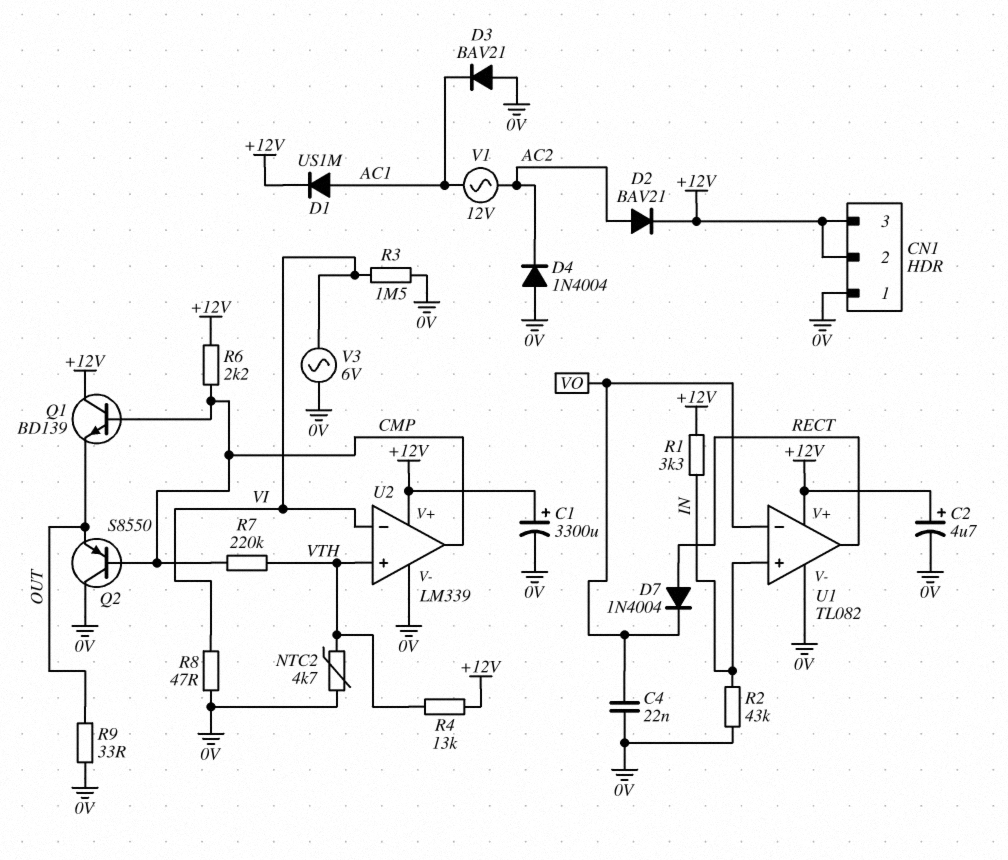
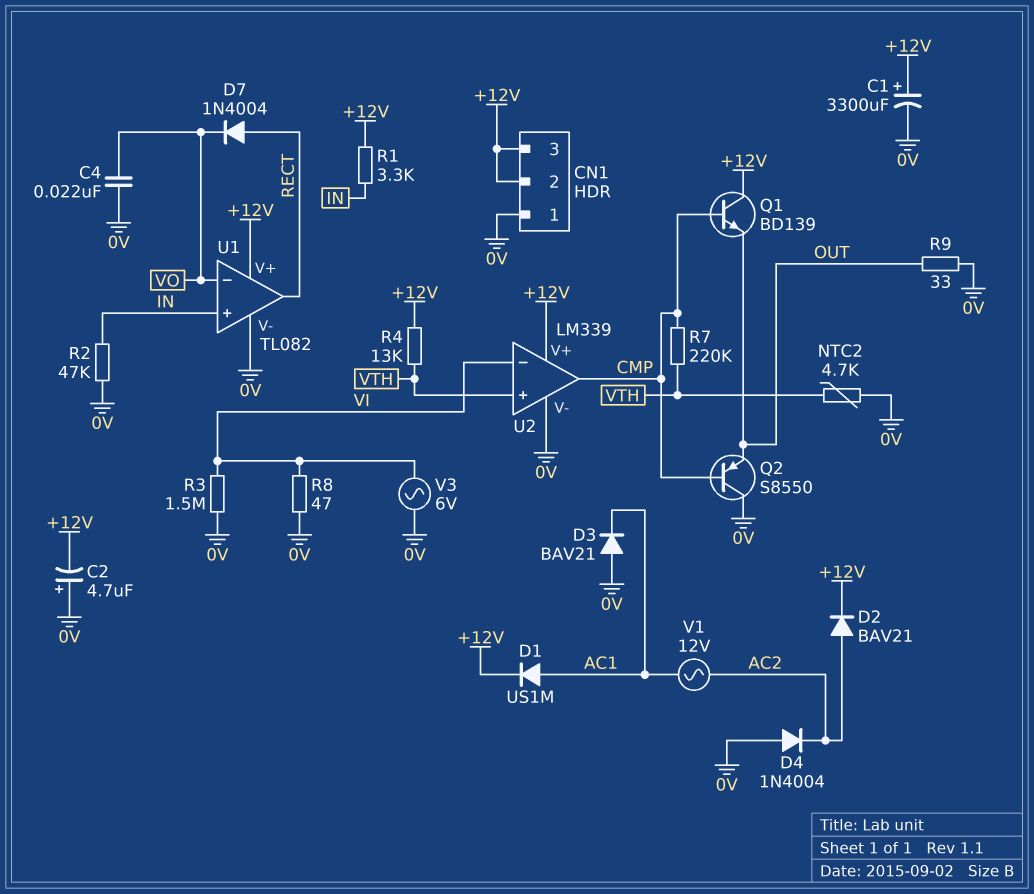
C2: 4.7uF (plus +12V, minus 0V) -> 4.7uF (plus 0V, minus +12V)
R2: 43k (0V, IN) -> 47k (0V, IN)
R6: 2.2k (+12V, CMP) -> none

